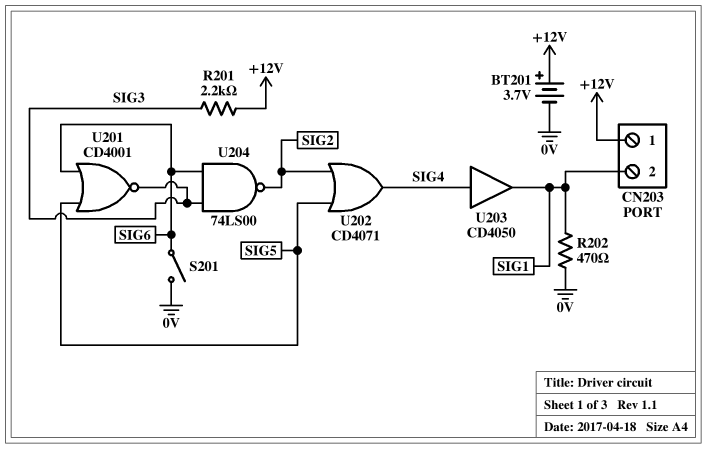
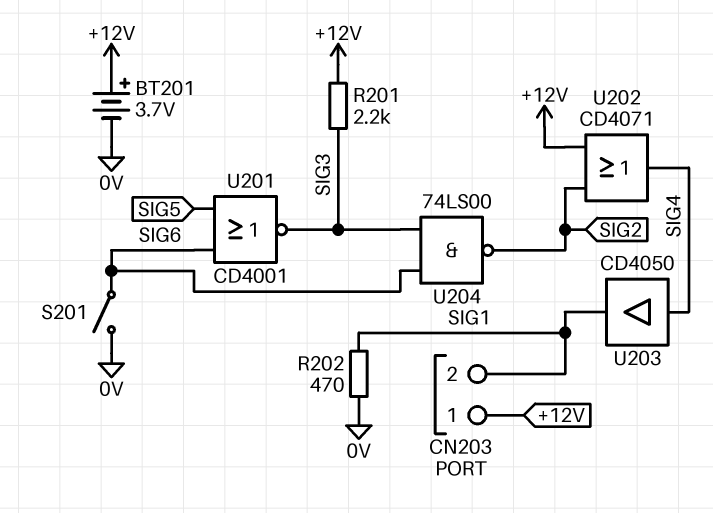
U202: OR CD4071 (in SIG2, in SIG5, out SIG4) -> OR CD4071 (in +12V, in SIG2, out SIG4)

